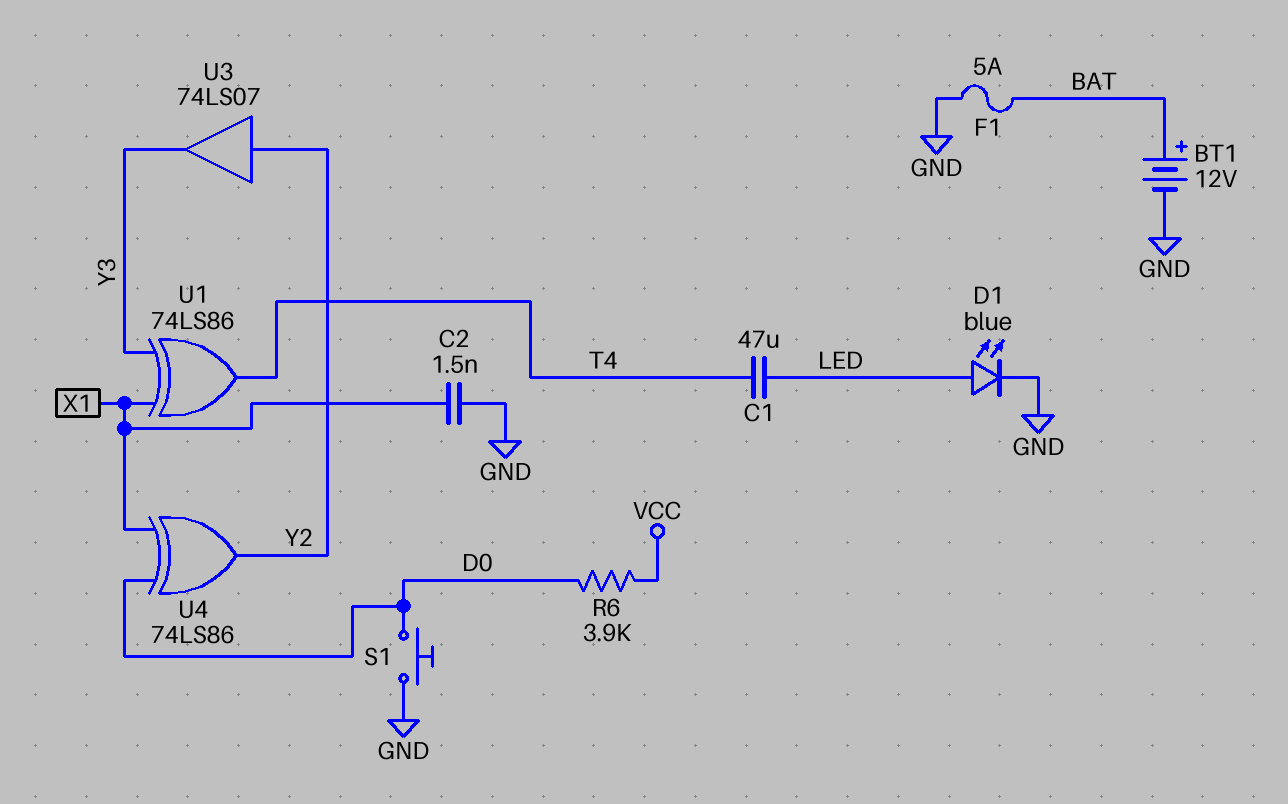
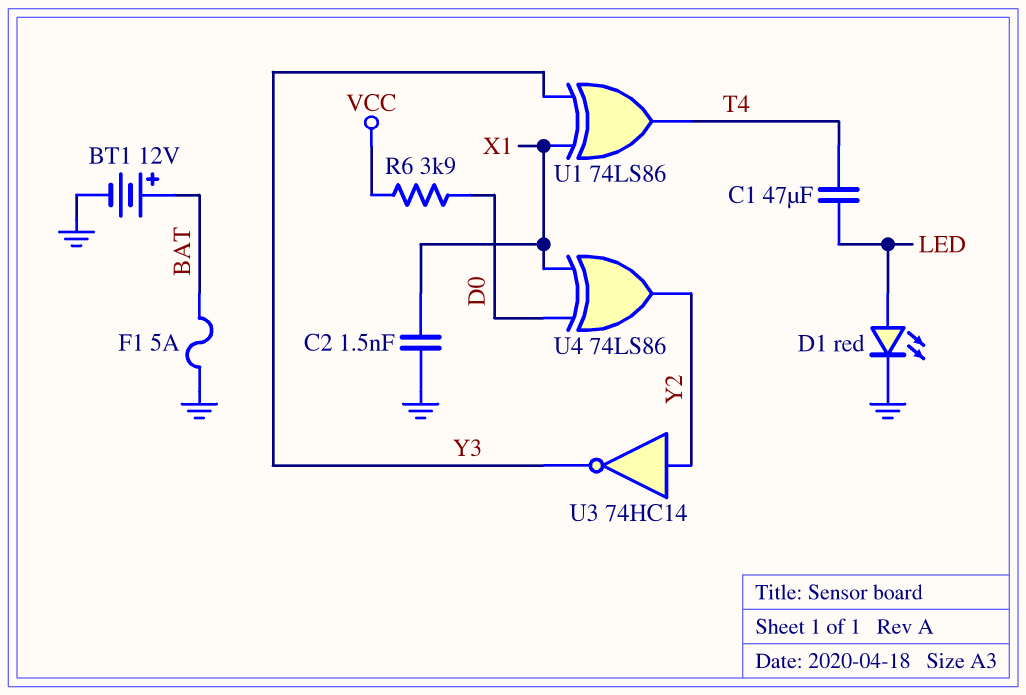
D1: LED blue (A LED, K GND) -> LED red (A LED, K GND)
S1: button (D0, GND) -> none
U3: buffer 74LS07 (in Y2, out Y3) -> NOT 74HC14 (in Y2, out Y3)

